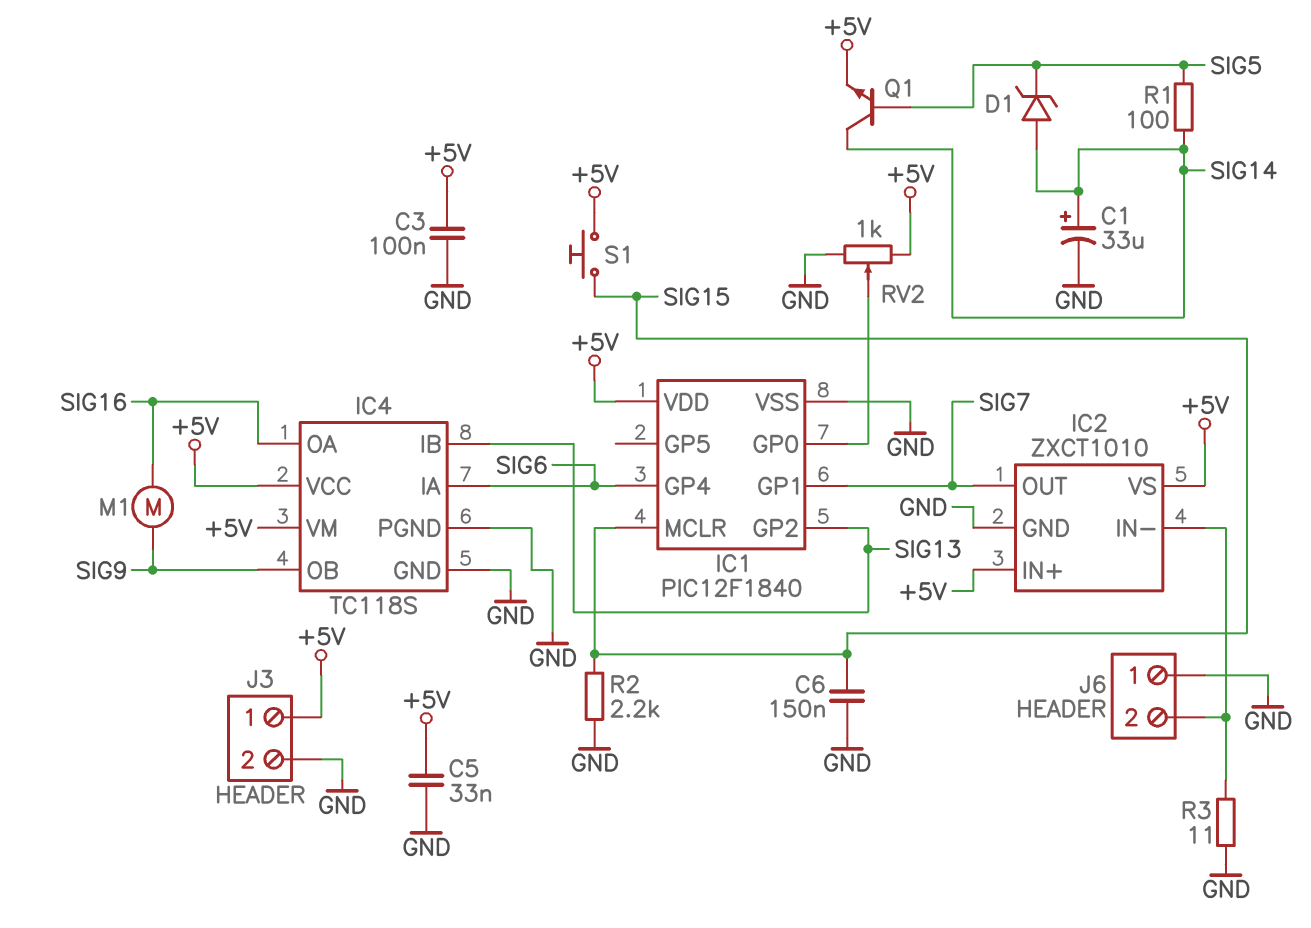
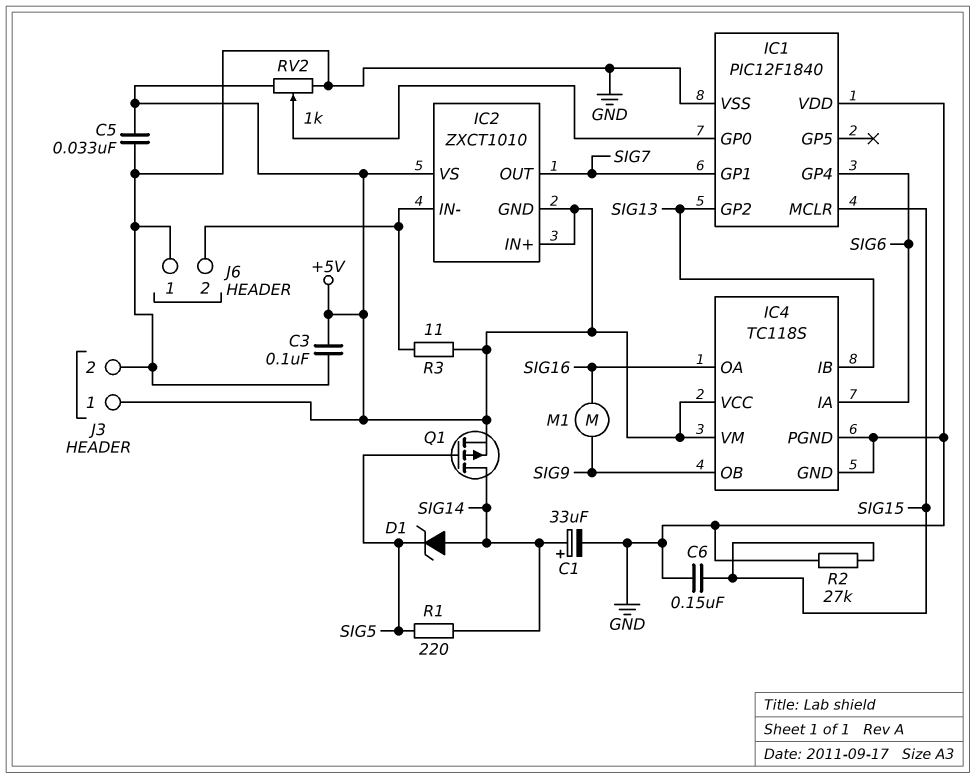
IC1 pin VDD: +5V -> GND
IC2 pin GND: GND -> +5V
Q1: NPN (B SIG5, C SIG14, E +5V) -> PMOS (G SIG5, D SIG14, S +5V)
R1: 100 (SIG5, SIG14) -> 220 (SIG5, SIG14)
R2: 2.2k (GND, SIG15) -> 27k (GND, SIG15)
R3: 11 (GND, IC2/IN-) -> 11 (+5V, IC2/IN-)
S1: button (+5V, SIG15) -> none

